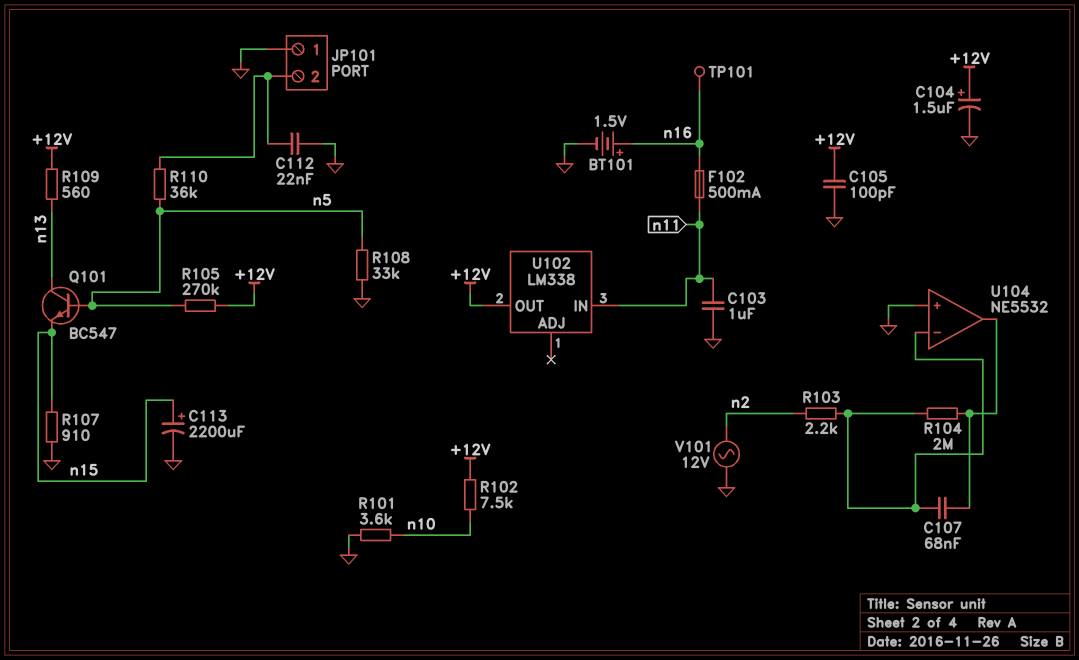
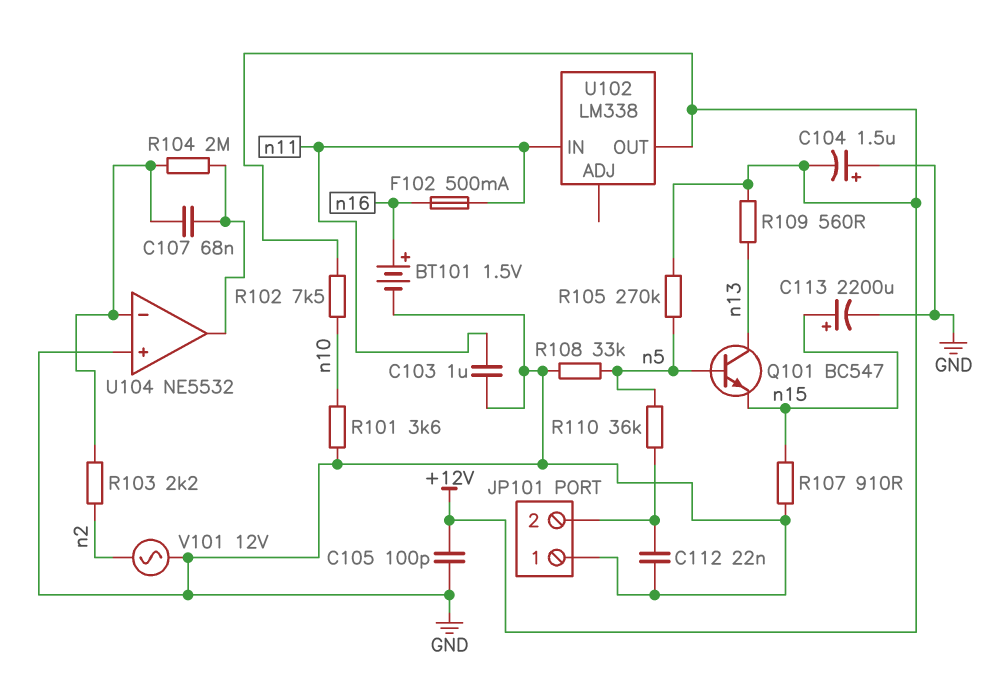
C104: 1.5uF (plus +12V, minus GND) -> 1.5uF (plus GND, minus +12V)
TP101: test point (n16) -> none

